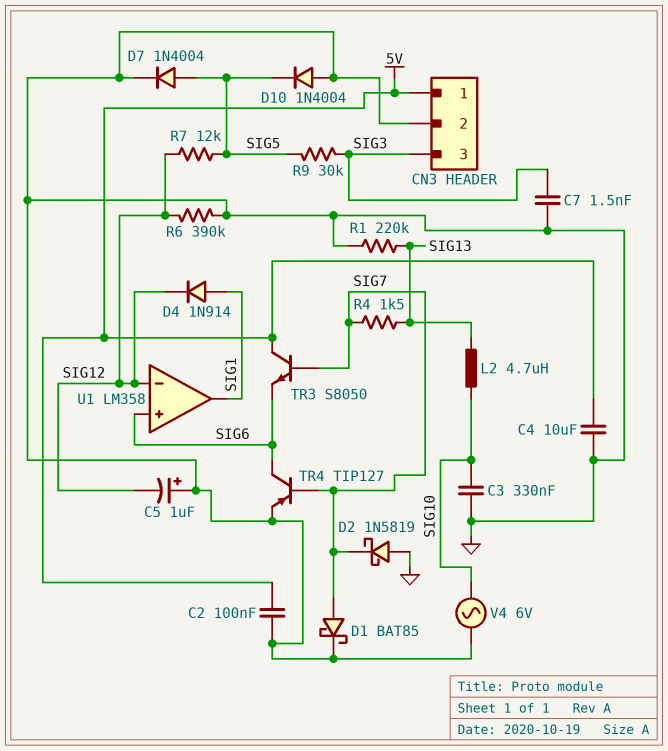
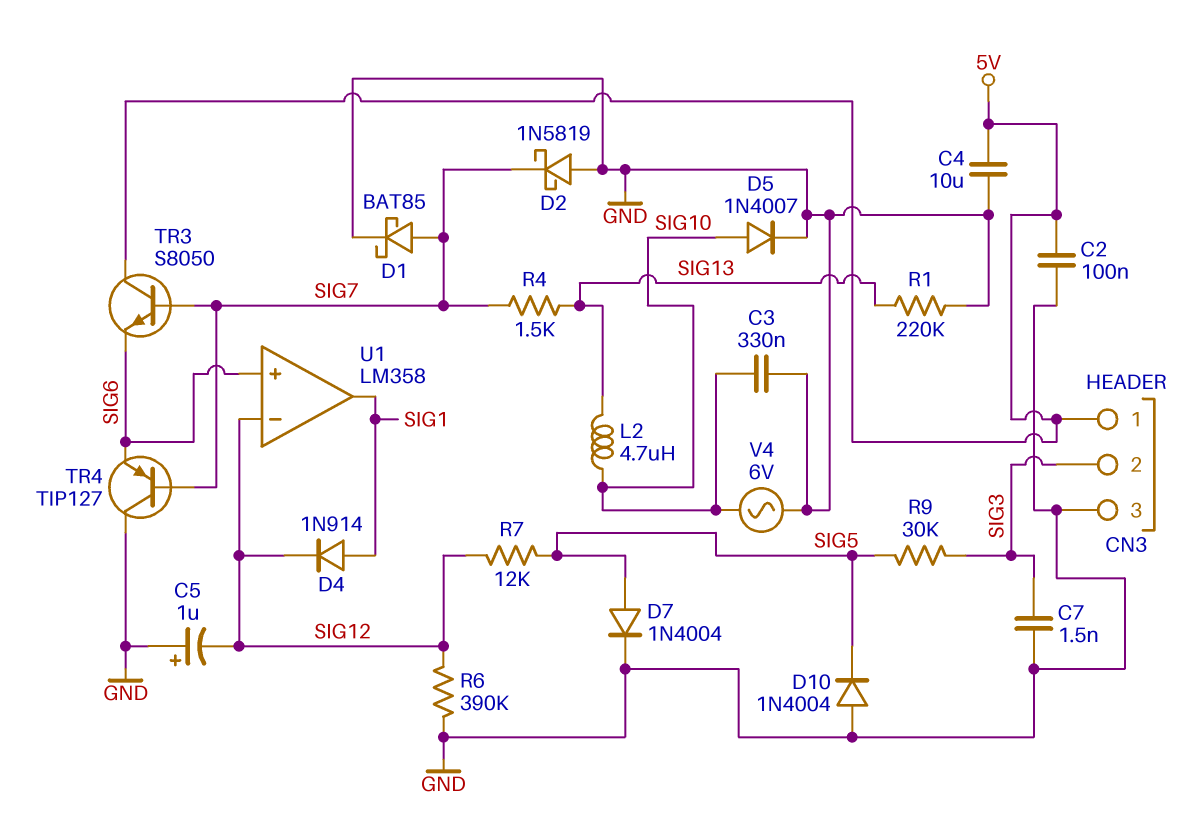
CN3 pin 2: GND -> SIG3
CN3 pin 3: SIG3 -> GND
D5: none -> diode 1N4007 (A SIG10, K GND)
TR4: PNP TIP127 (B SIG7, C SIG6, E GND) -> PNP TIP127 (B SIG7, C GND, E SIG6)

